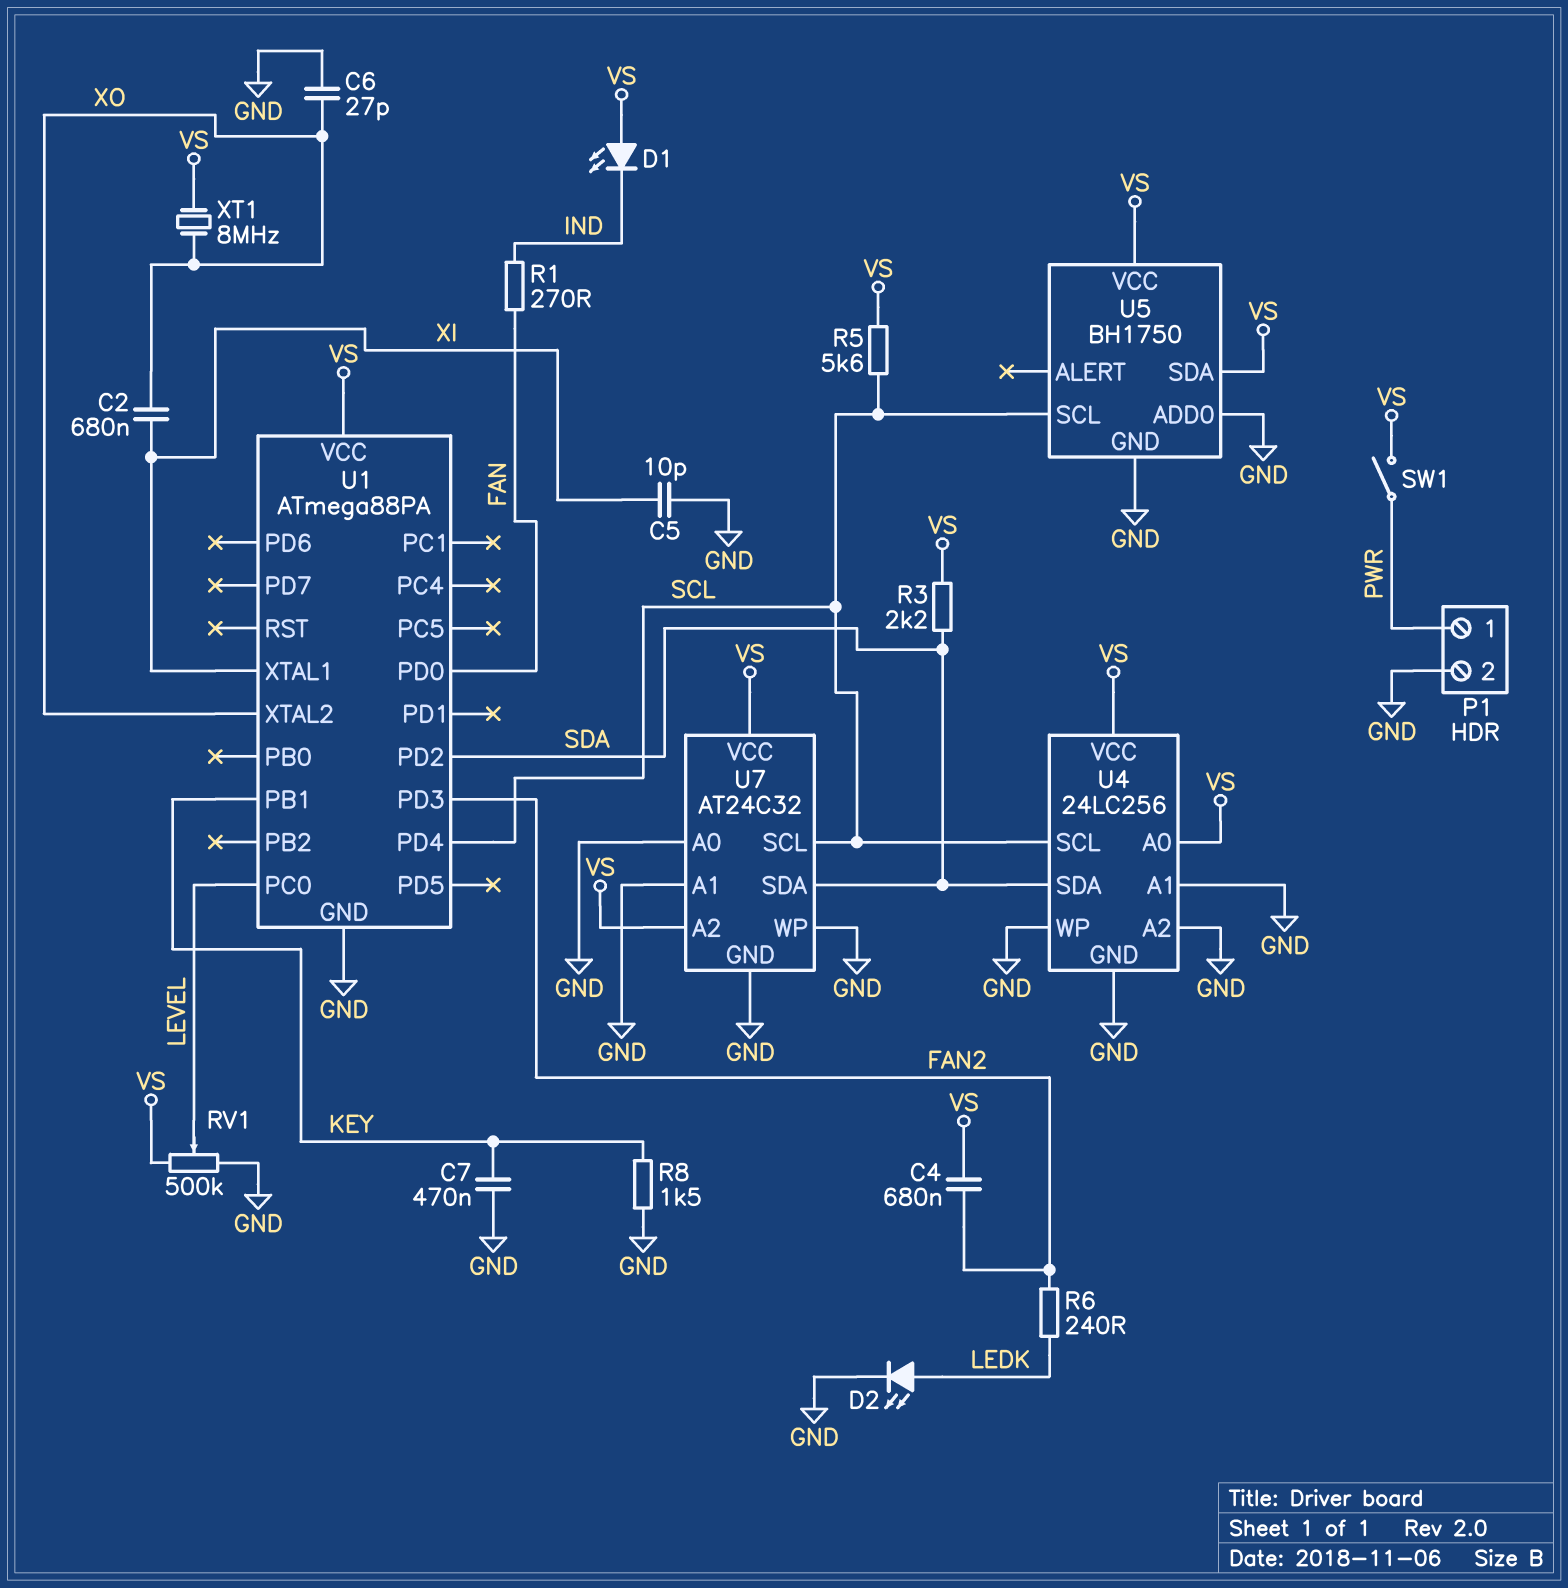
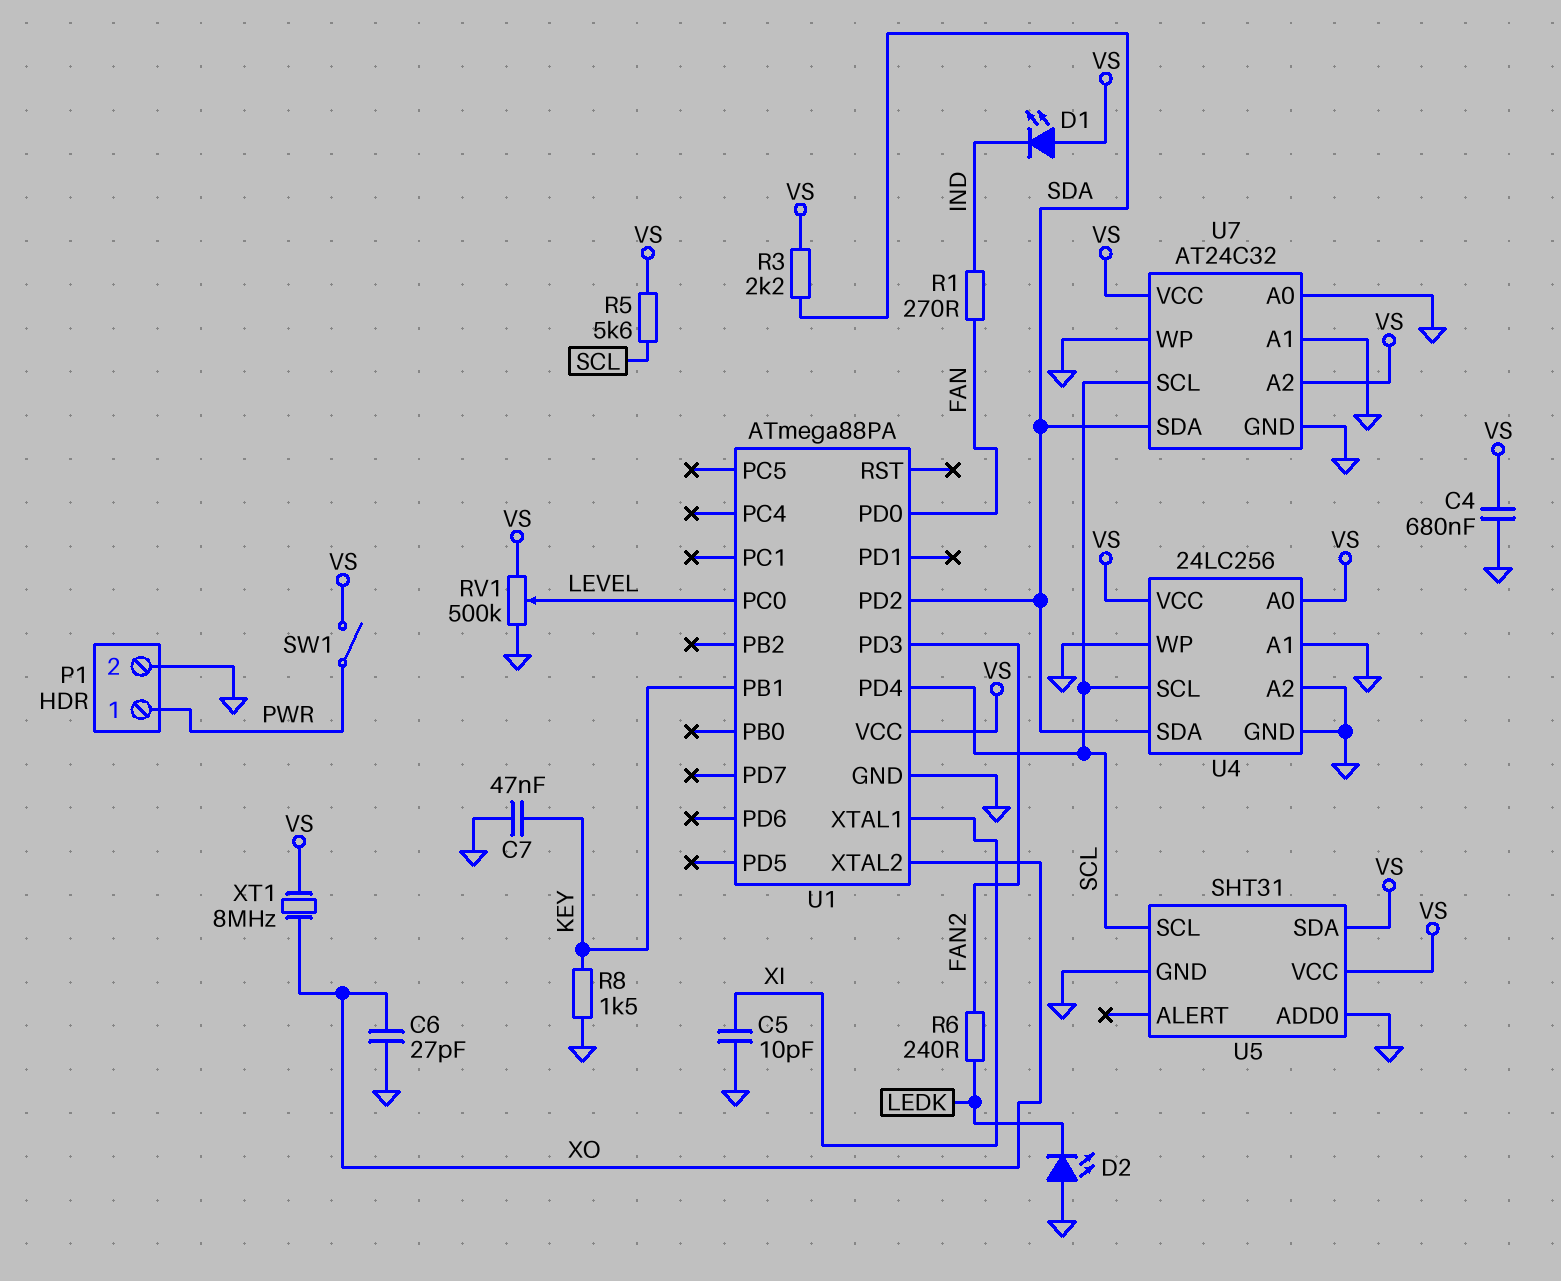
C2: 680nF (XI, XO) -> none
C4: 680nF (FAN2, VS) -> 680nF (GND, VS)
C7: 470nF (GND, KEY) -> 47nF (GND, KEY)
D2: LED (A LEDK, K GND) -> LED (A GND, K LEDK)
U5: BH1750 -> SHT31

